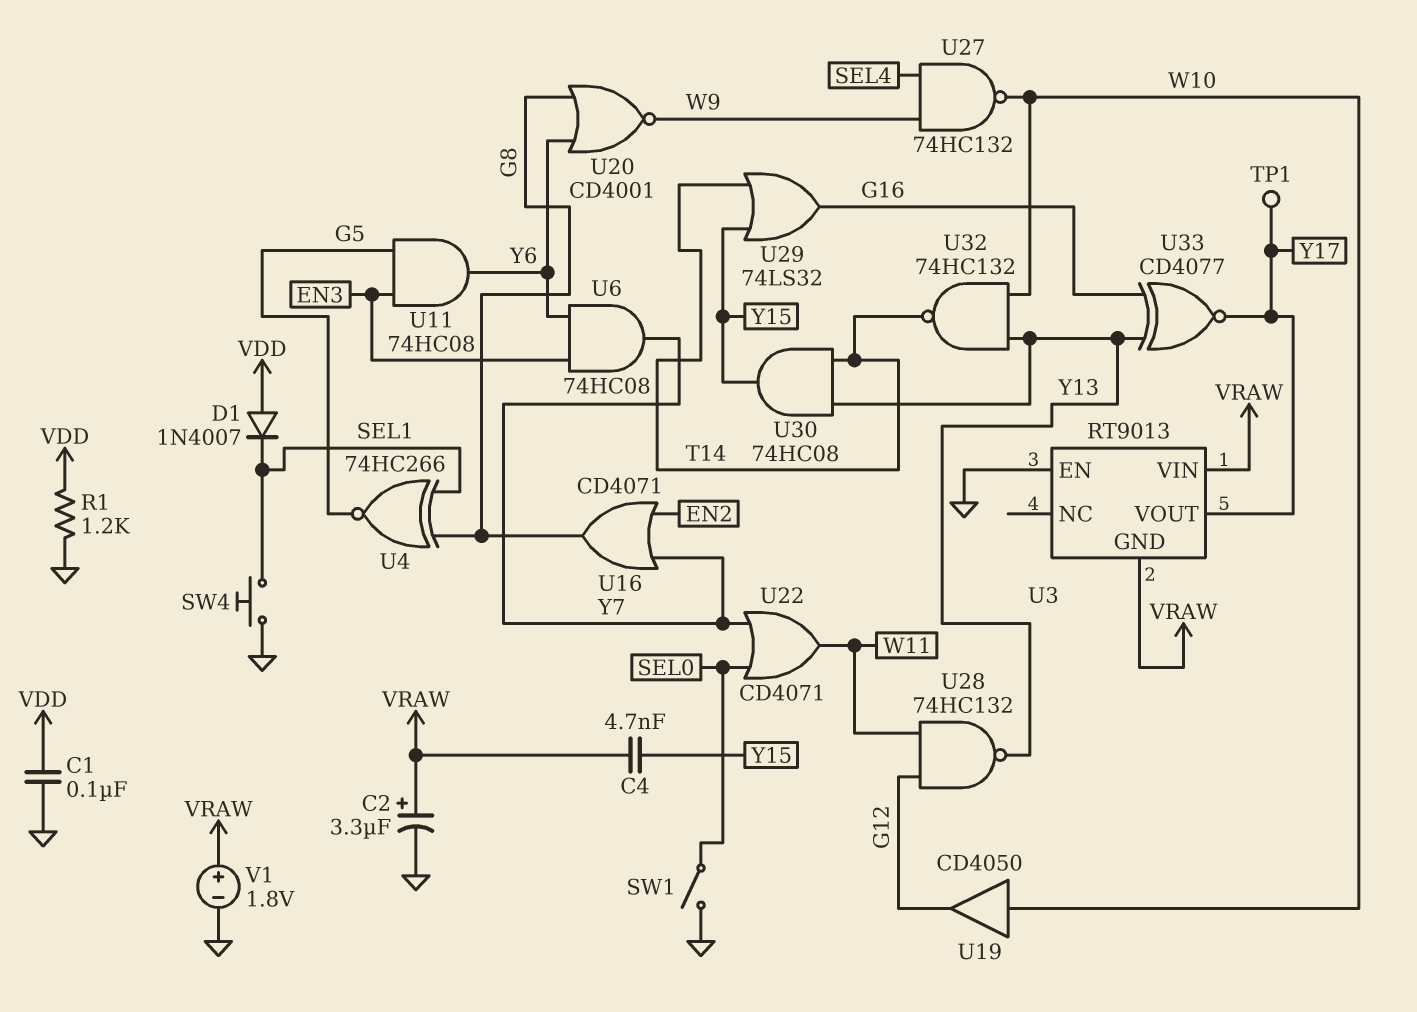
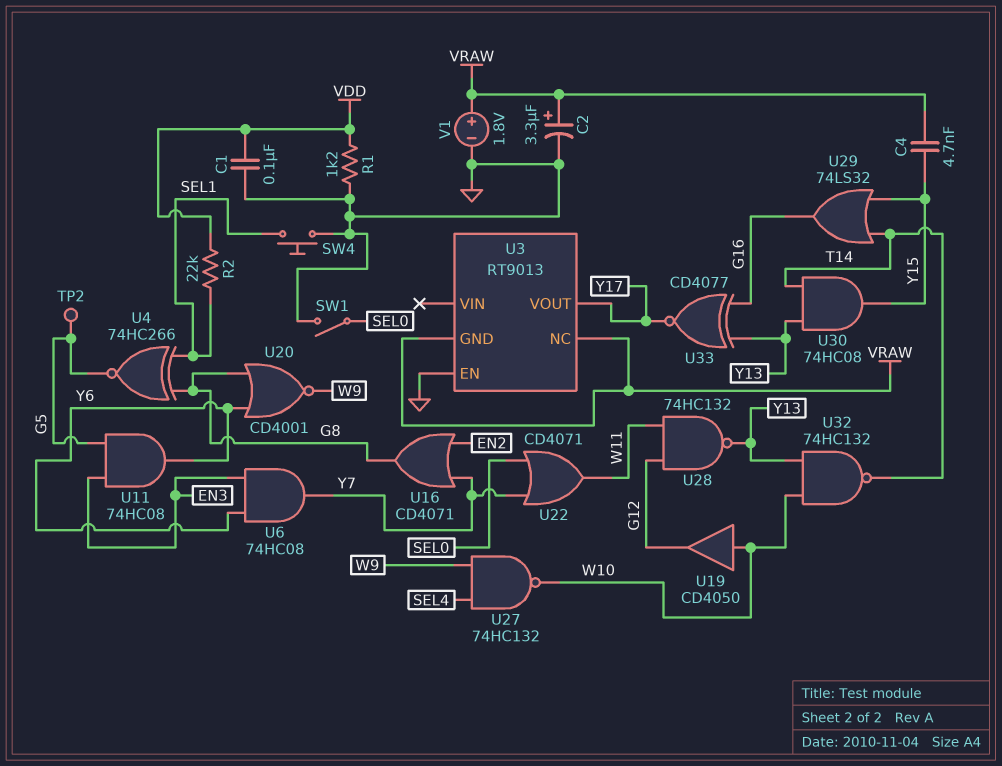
D1: diode 1N4007 (A VDD, K SEL1) -> none
R2: none -> 22k (SEL1, VDD)
TP1: test point (Y17) -> none
TP2: none -> test point (G5)
U3 pin NC: none -> VRAW
U3 pin VIN: VRAW -> none

